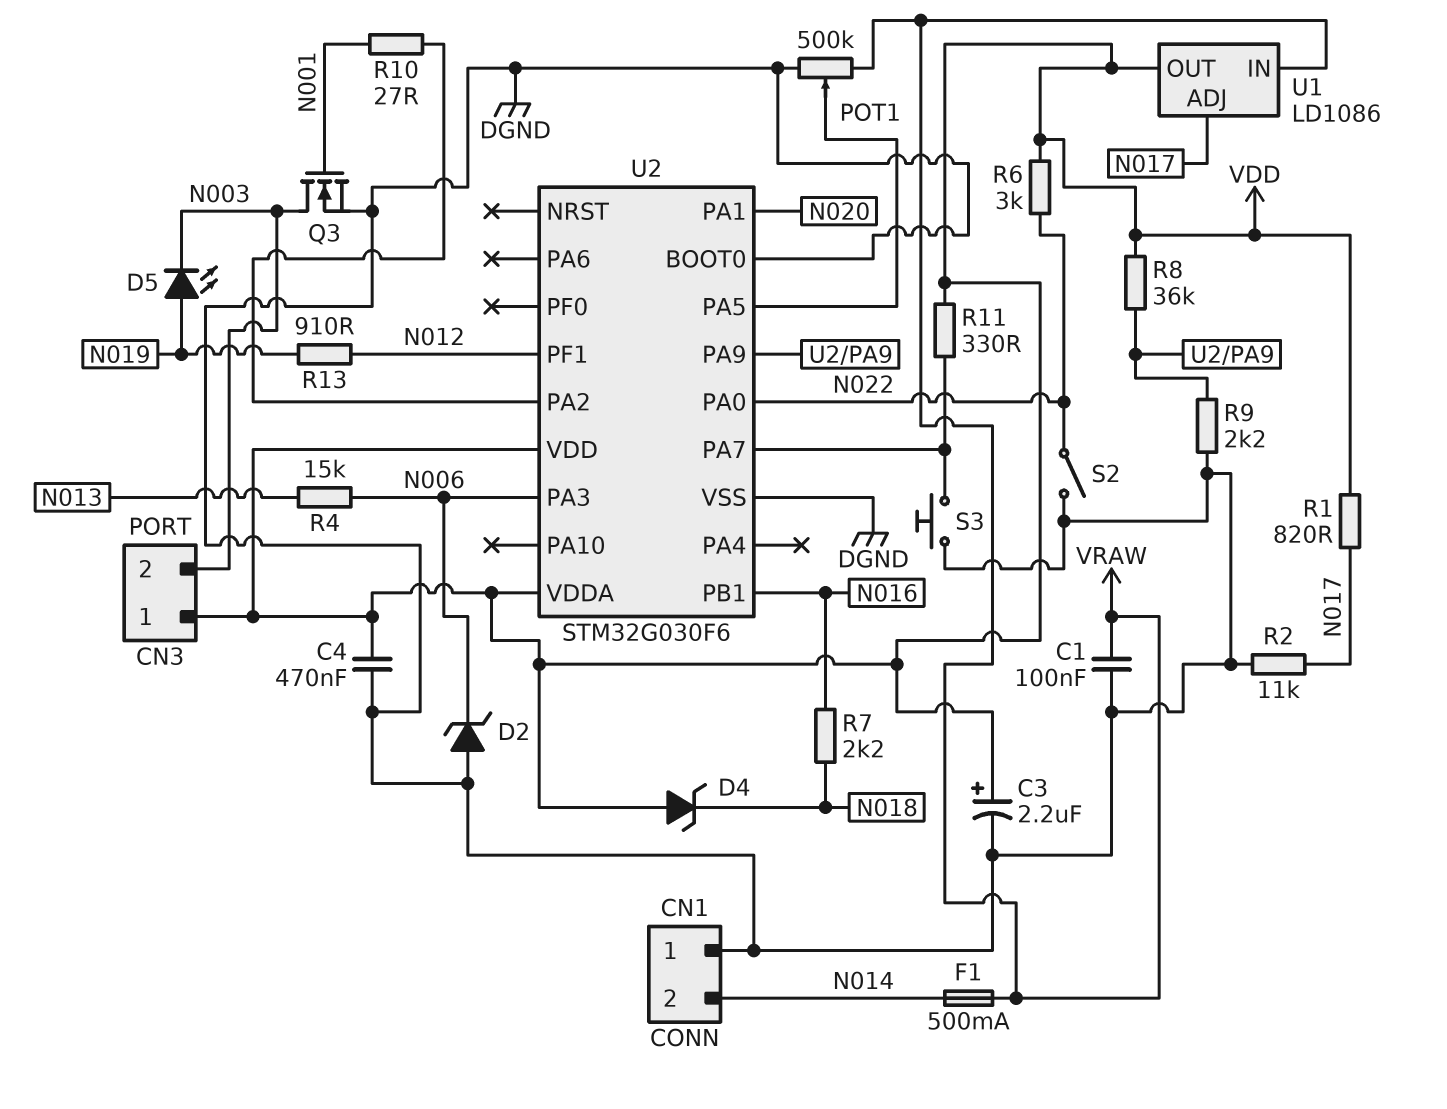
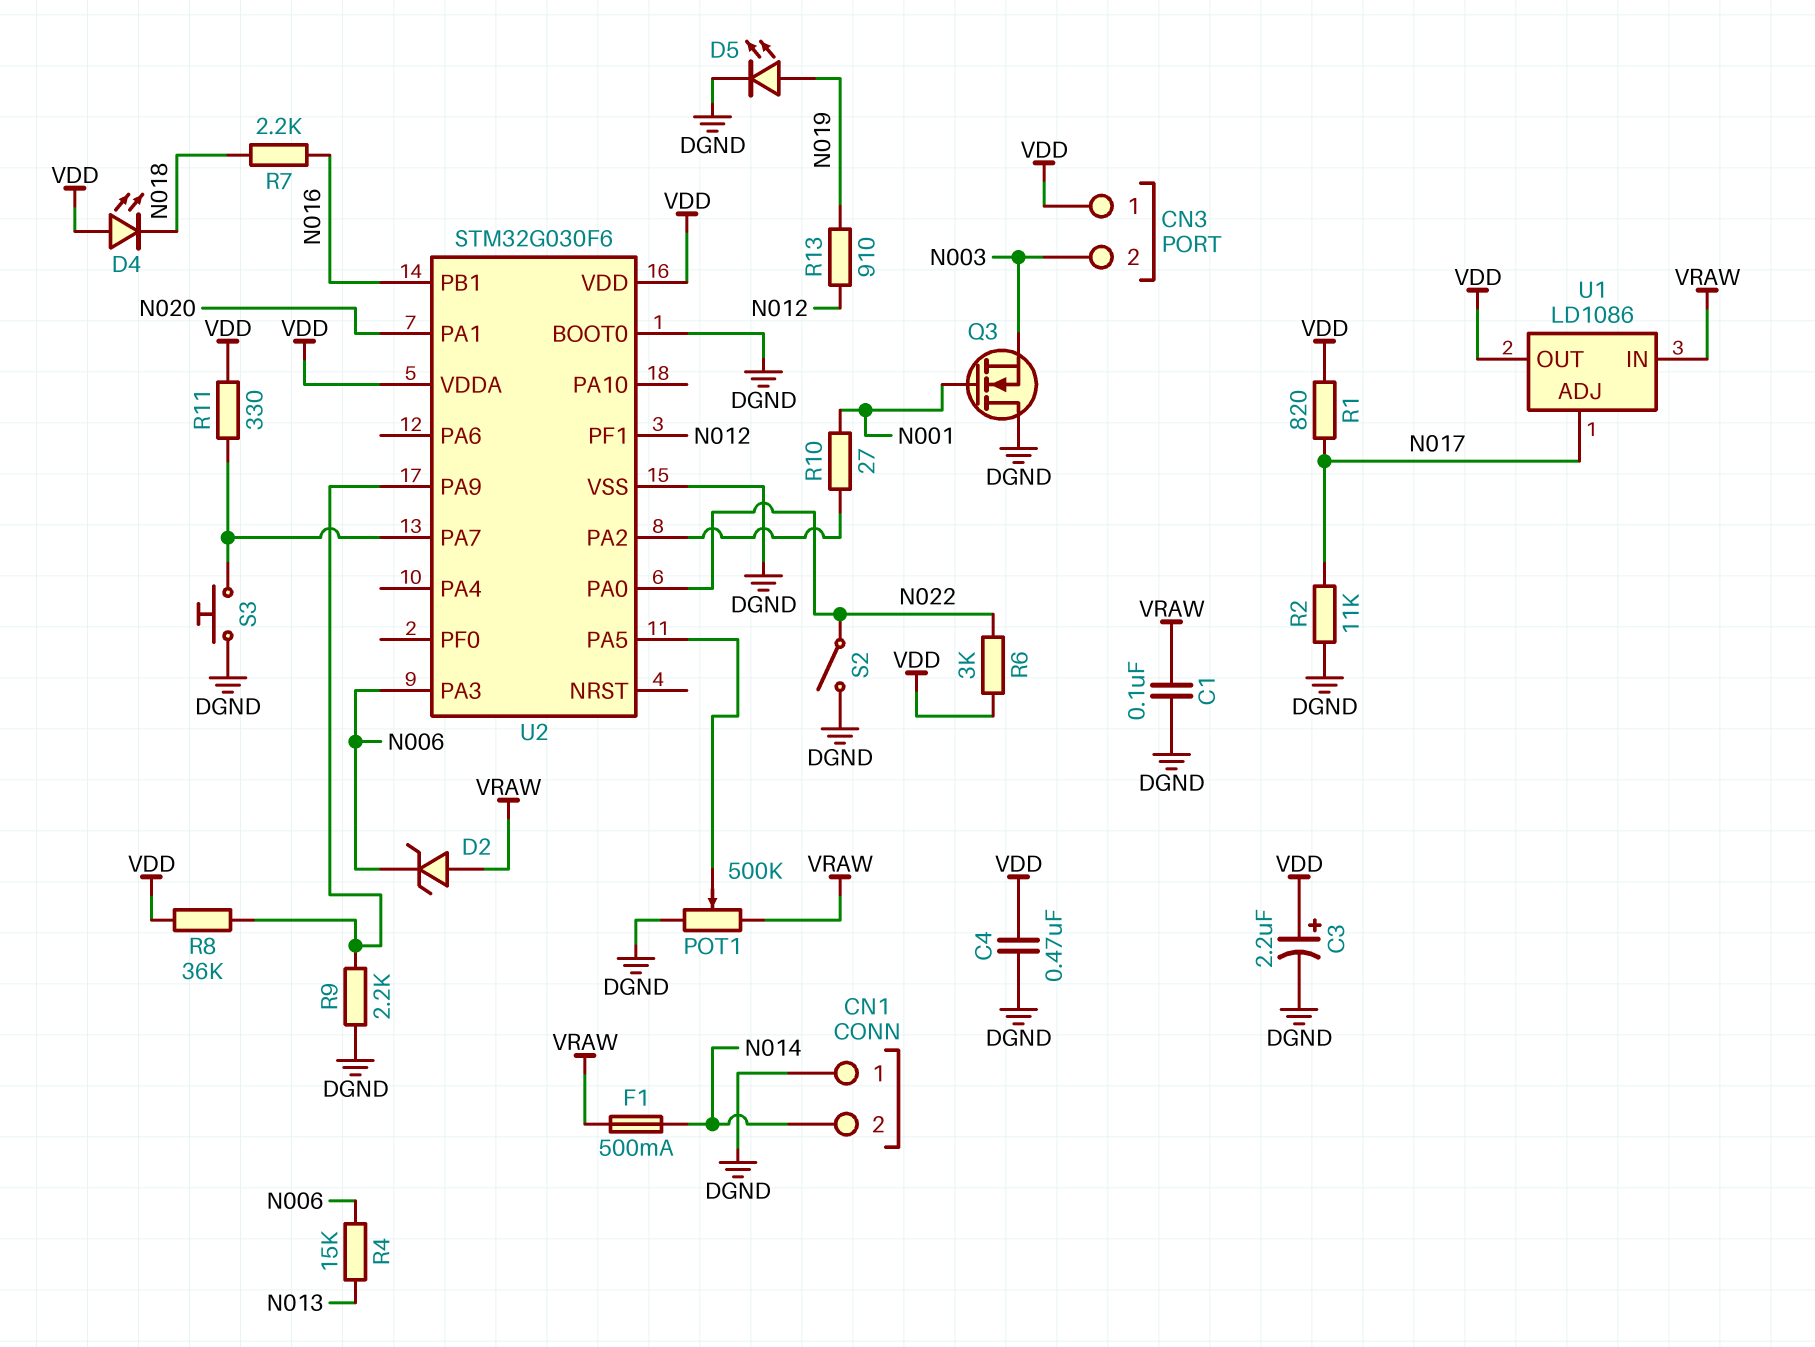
D2: zener (A DGND, K N006) -> zener (A VRAW, K N006)
D4: zener (A VDD, K N018) -> LED (A VDD, K N018)
D5: LED (A N019, K N003) -> LED (A N019, K DGND)
Q3: NMOS (G N001, D N003, S DGND) -> NMOS (G N001, D DGND, S N003)

